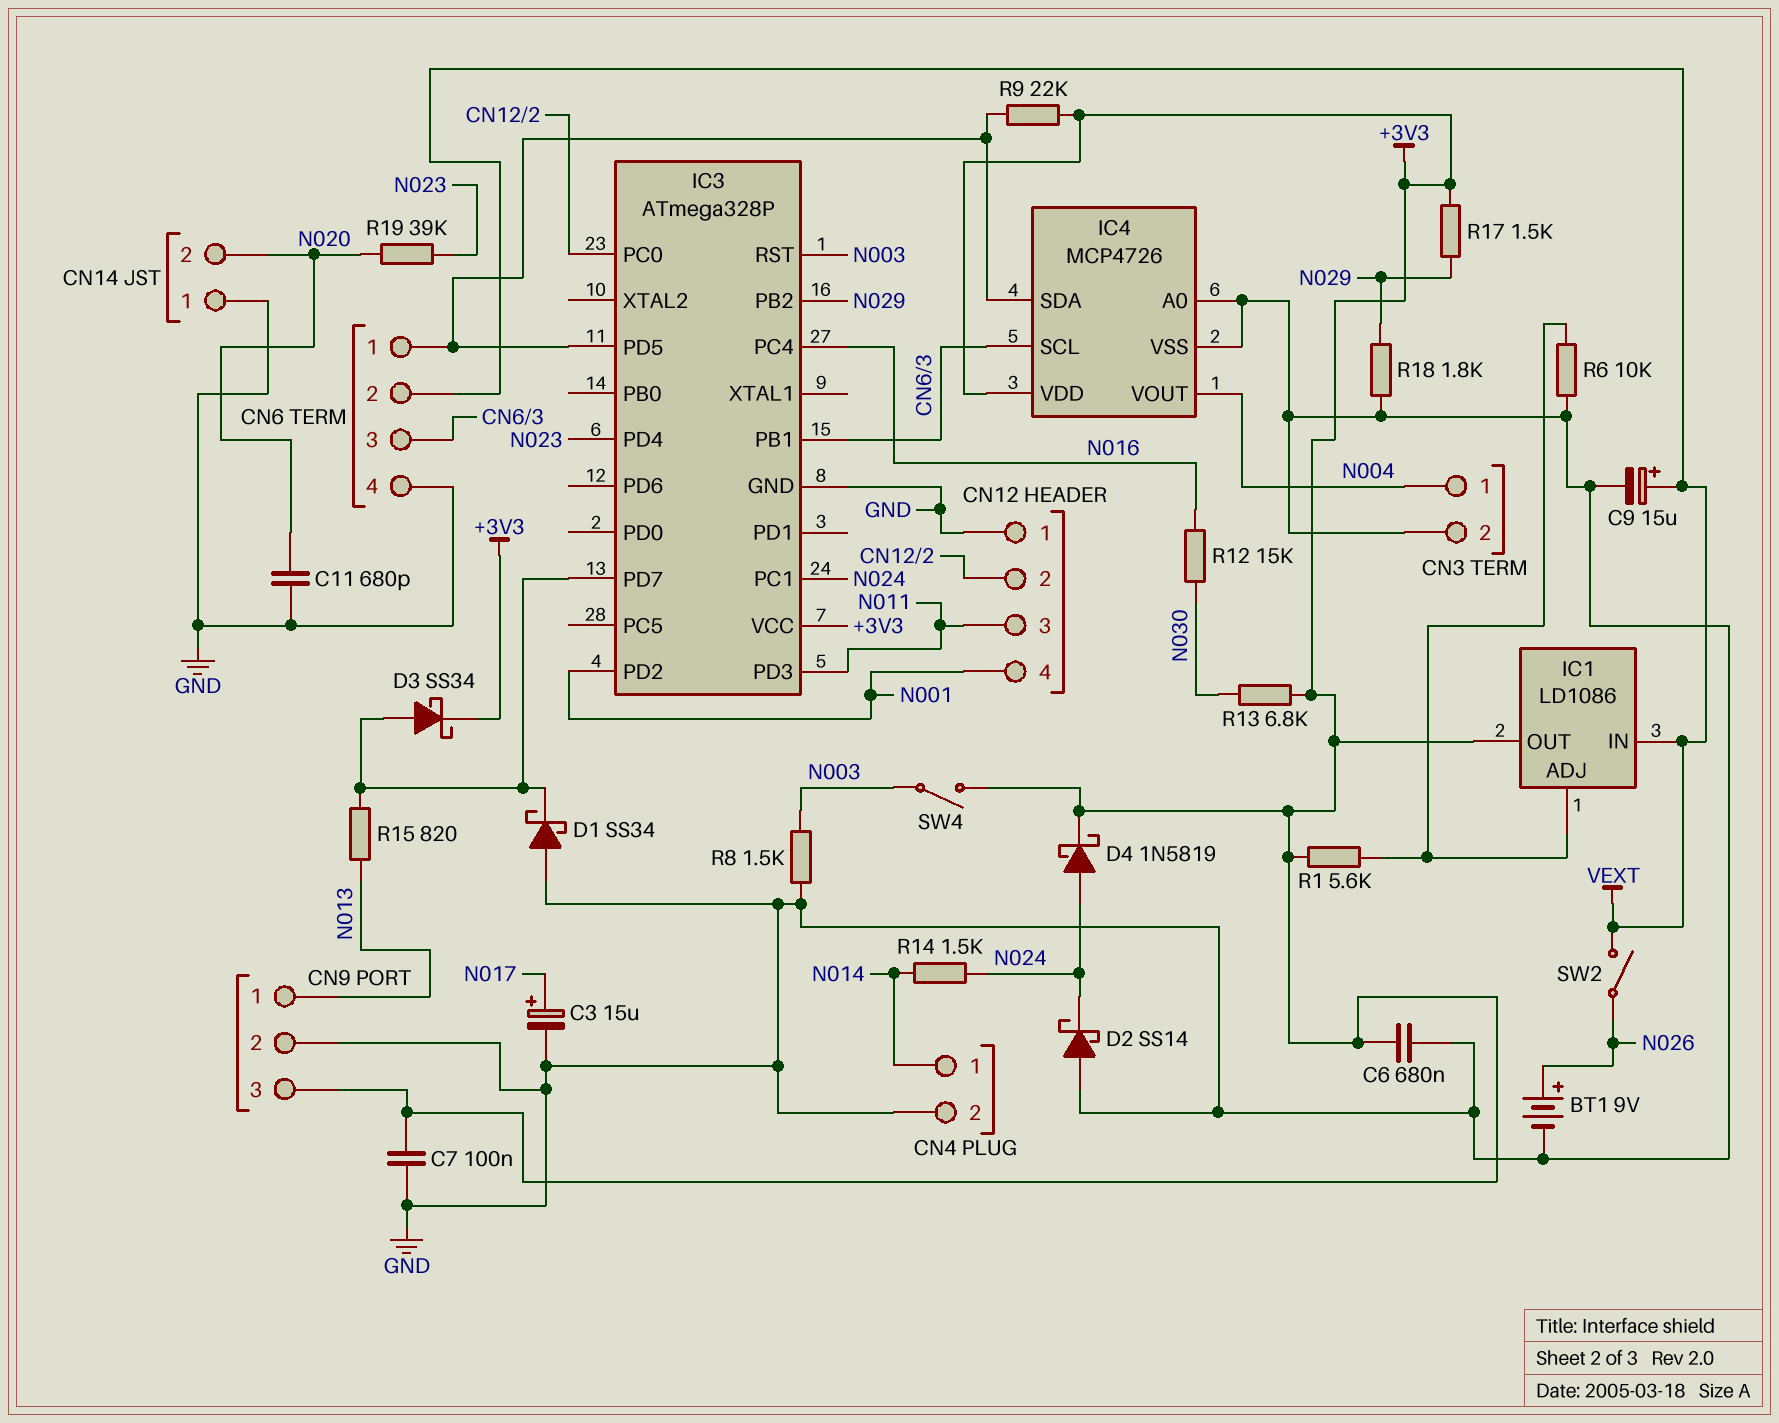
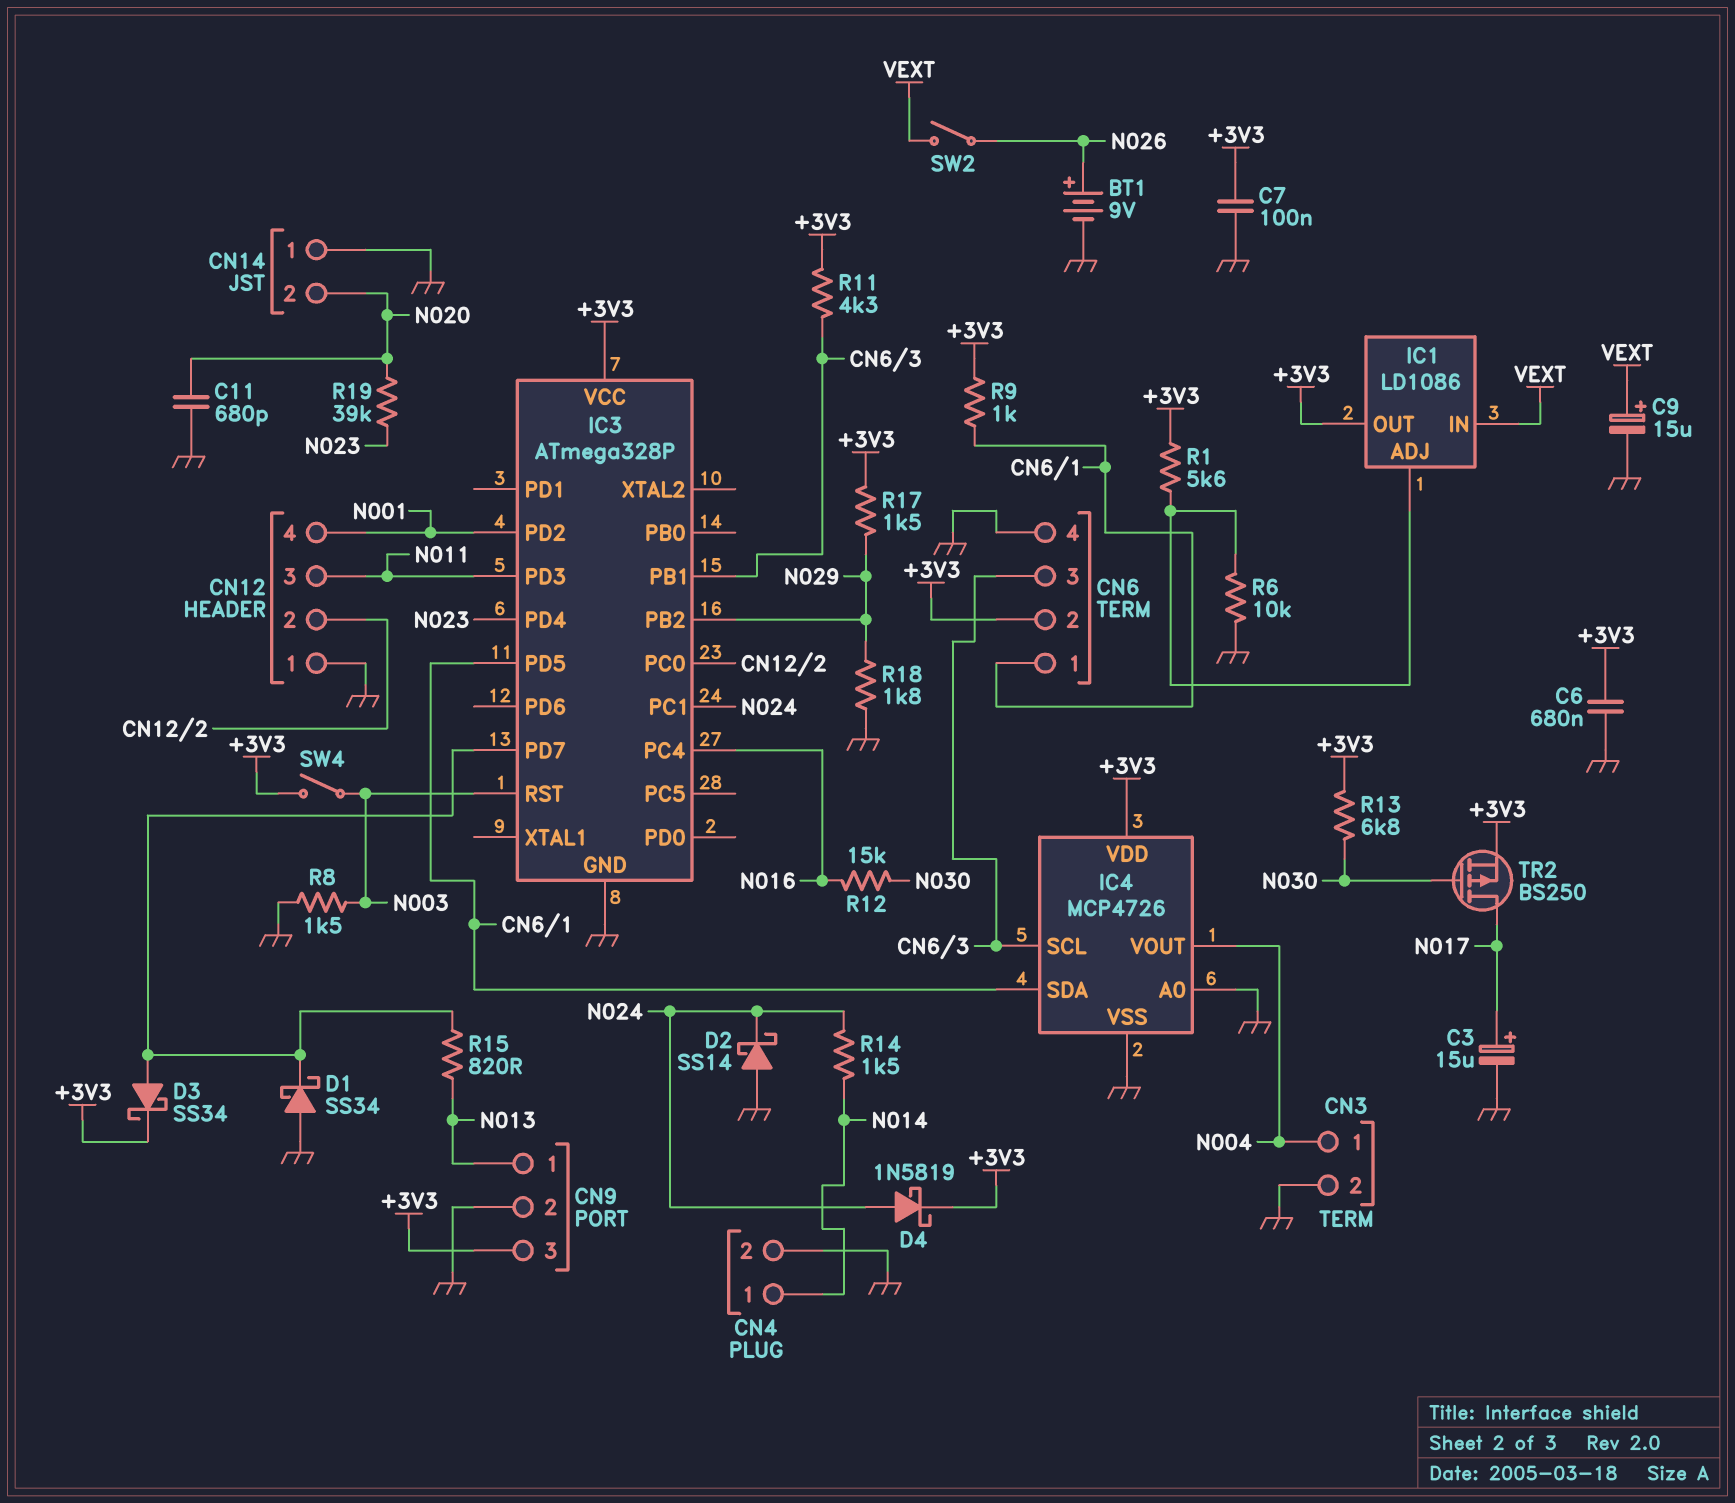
CN6 pin 2: VEXT -> +3V3
R9: 22k (+3V3, CN6/1) -> 1k (+3V3, CN6/1)
R11: none -> 4.3k (+3V3, CN6/3)
TR2: none -> PMOS BS250 (G N030, D N017, S +3V3)

